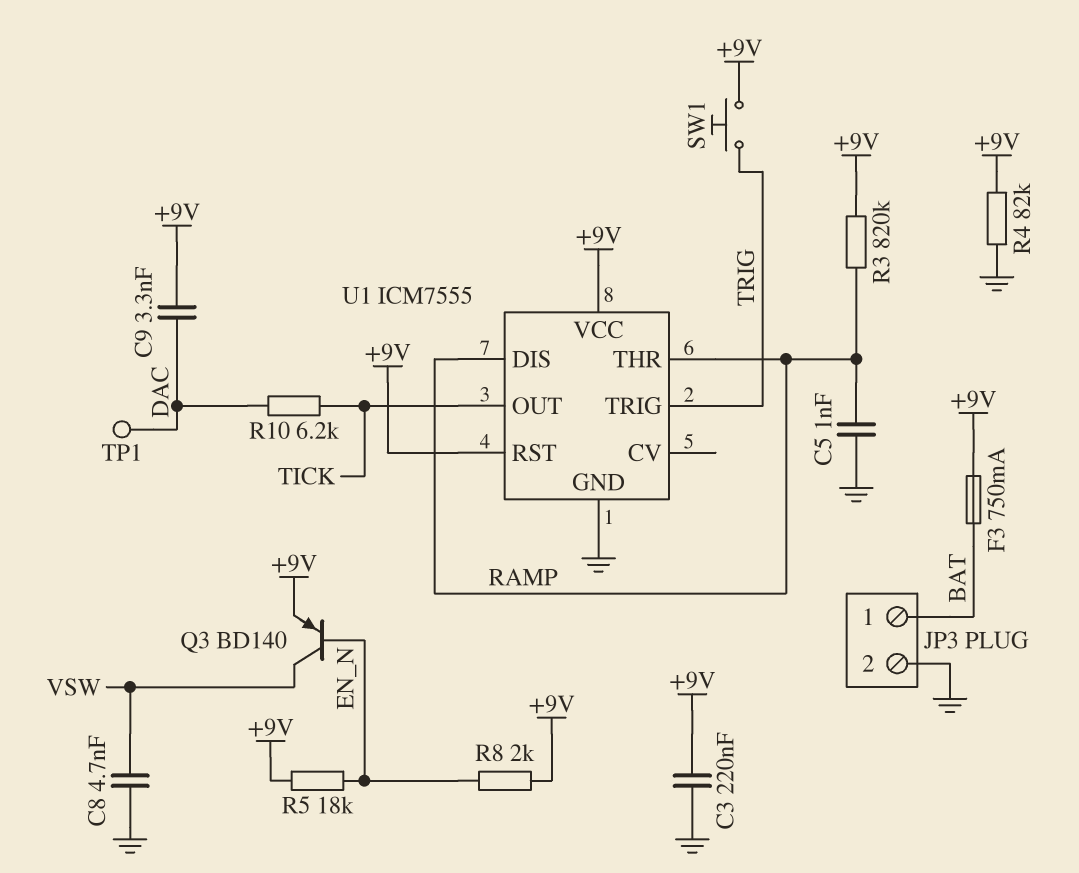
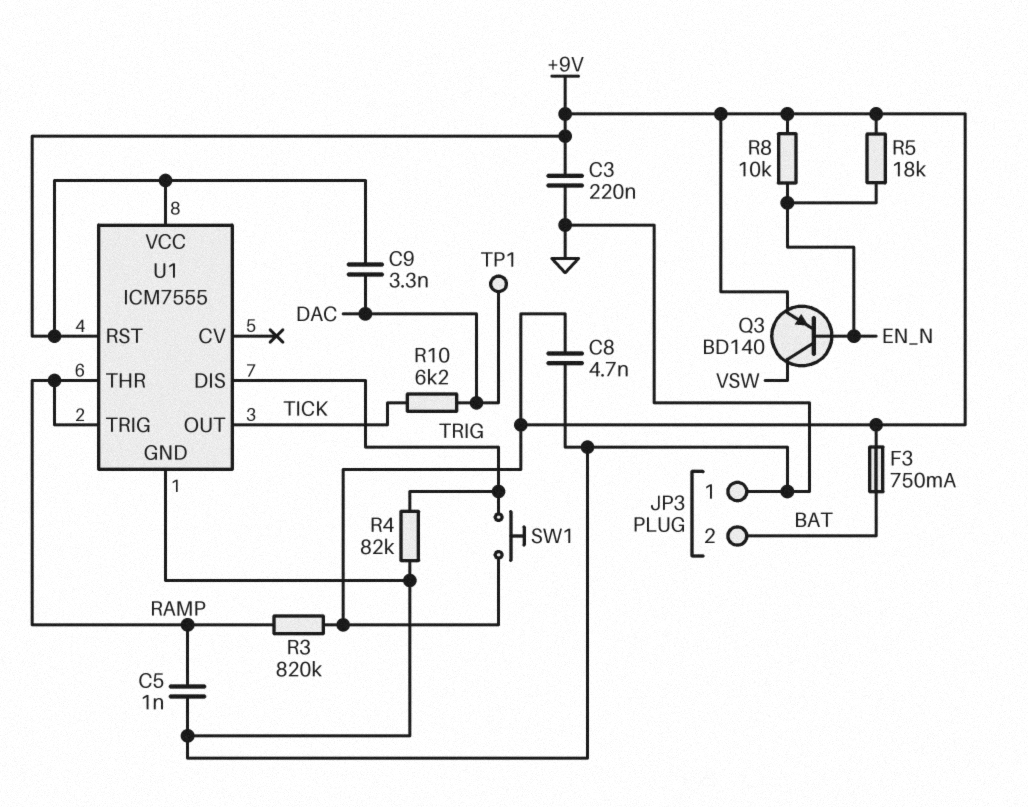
C8: 4.7nF (GND, VSW) -> 4.7nF (+9V, GND)
JP3 pin 1: BAT -> GND
JP3 pin 2: GND -> BAT
R4: 82k (+9V, GND) -> 82k (GND, TRIG)
R8: 2k (+9V, EN_N) -> 10k (+9V, EN_N)
U1 pin DIS: RAMP -> TRIG
U1 pin TRIG: TRIG -> RAMP

